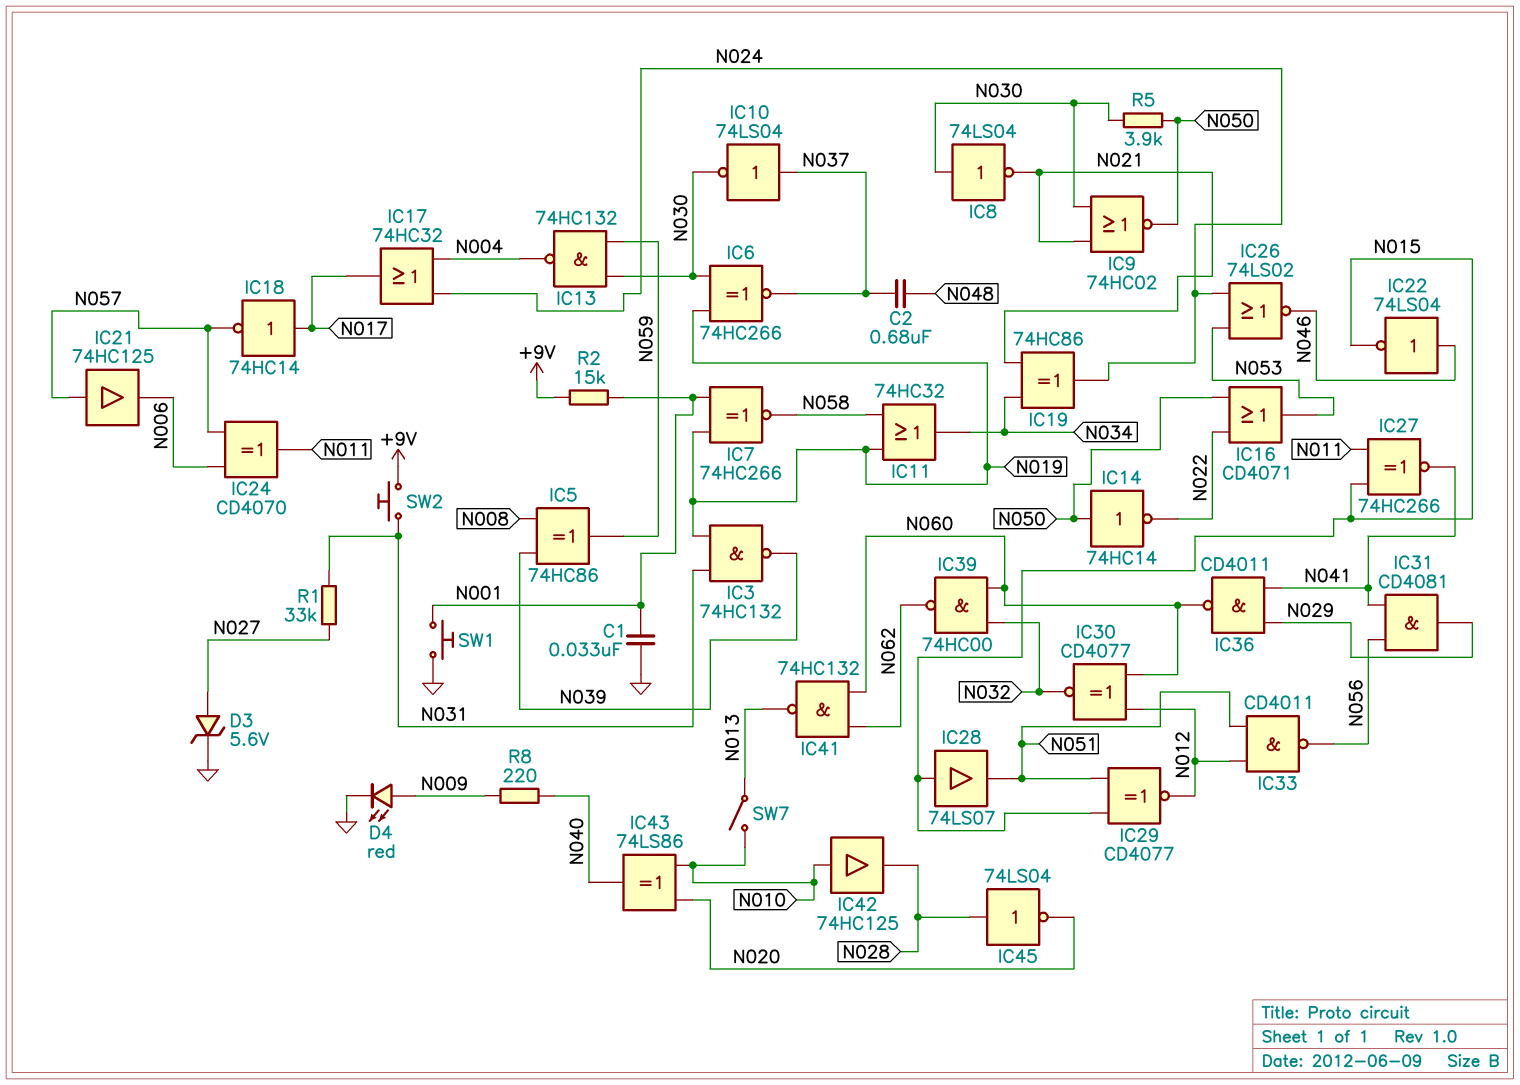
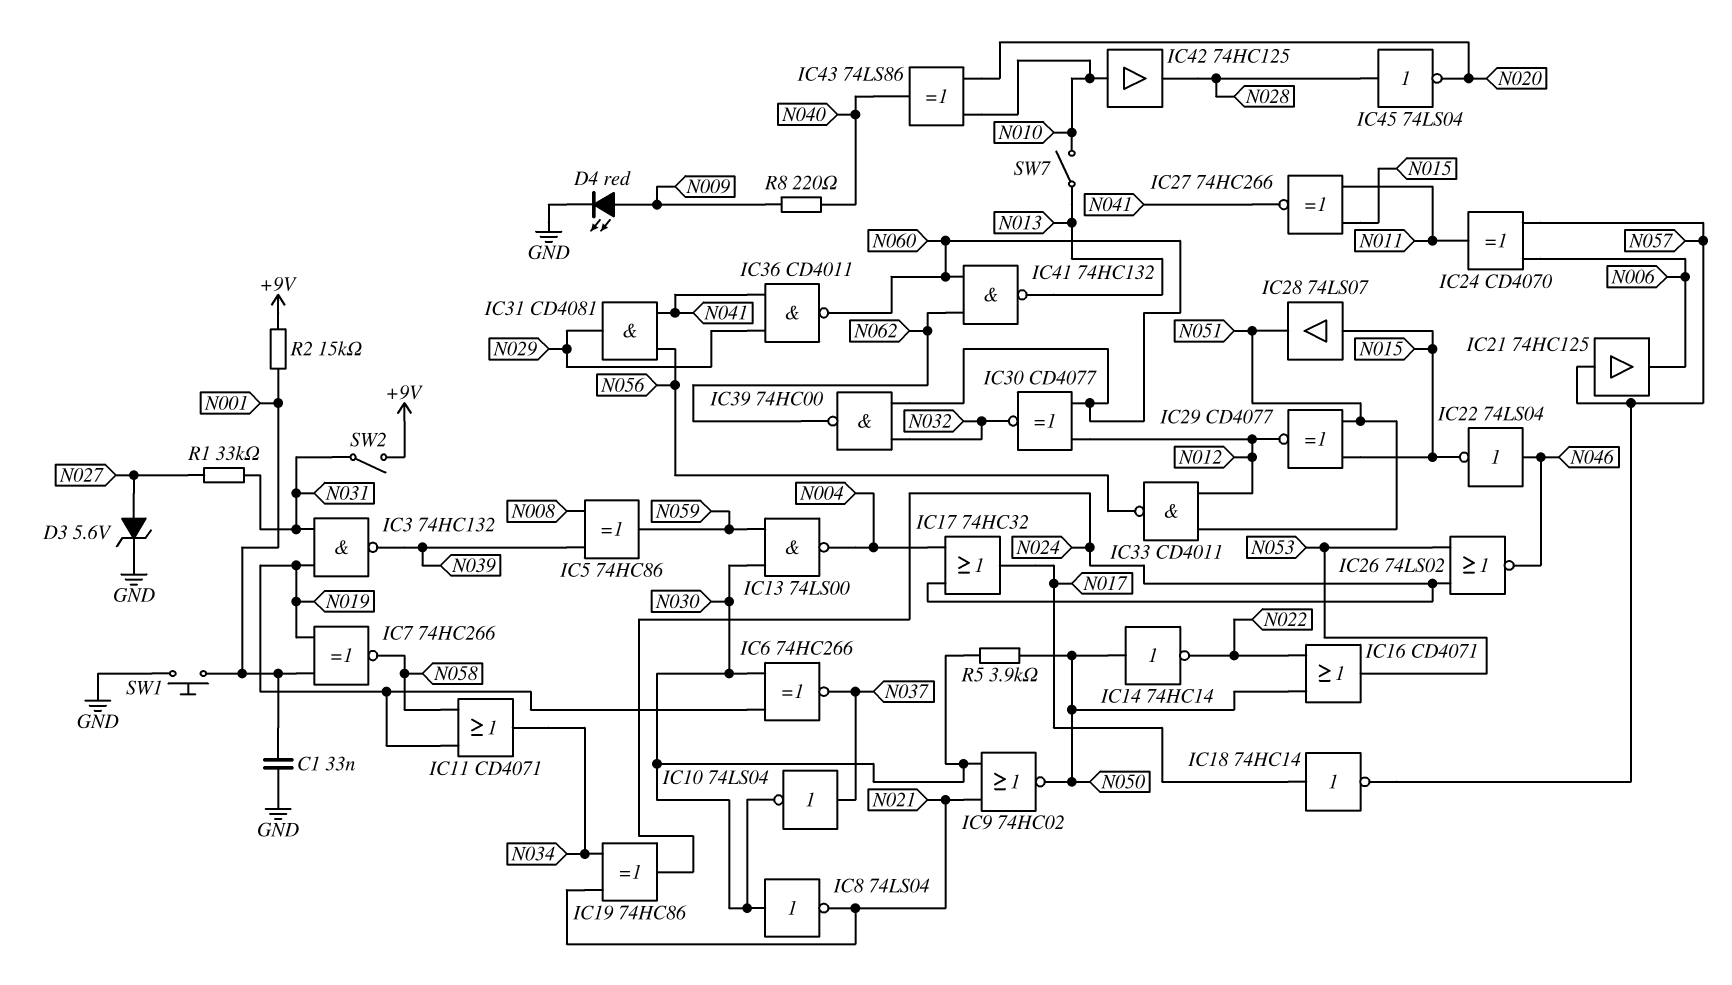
C2: 680nF (N037, N048) -> none
IC11: OR 74HC32 (in N019, in N058, out N034) -> OR CD4071 (in N019, in N058, out N034)
IC13: NAND 74HC132 (in N030, in N059, out N004) -> NAND 74LS00 (in N030, in N059, out N004)
SW2: button (+9V, N031) -> switch (+9V, N031)

